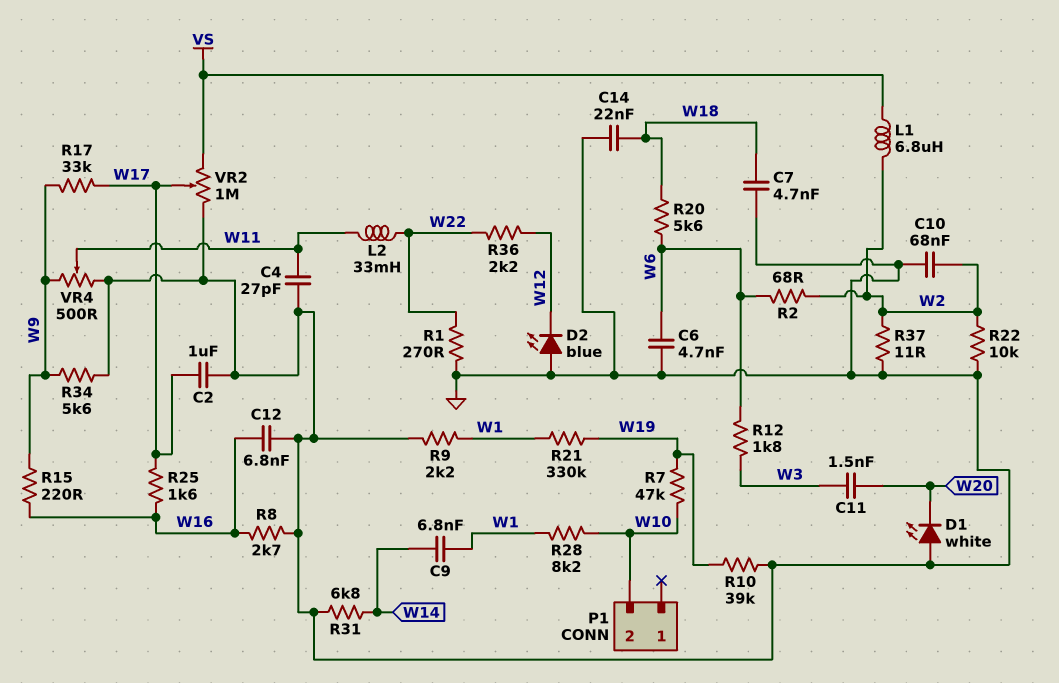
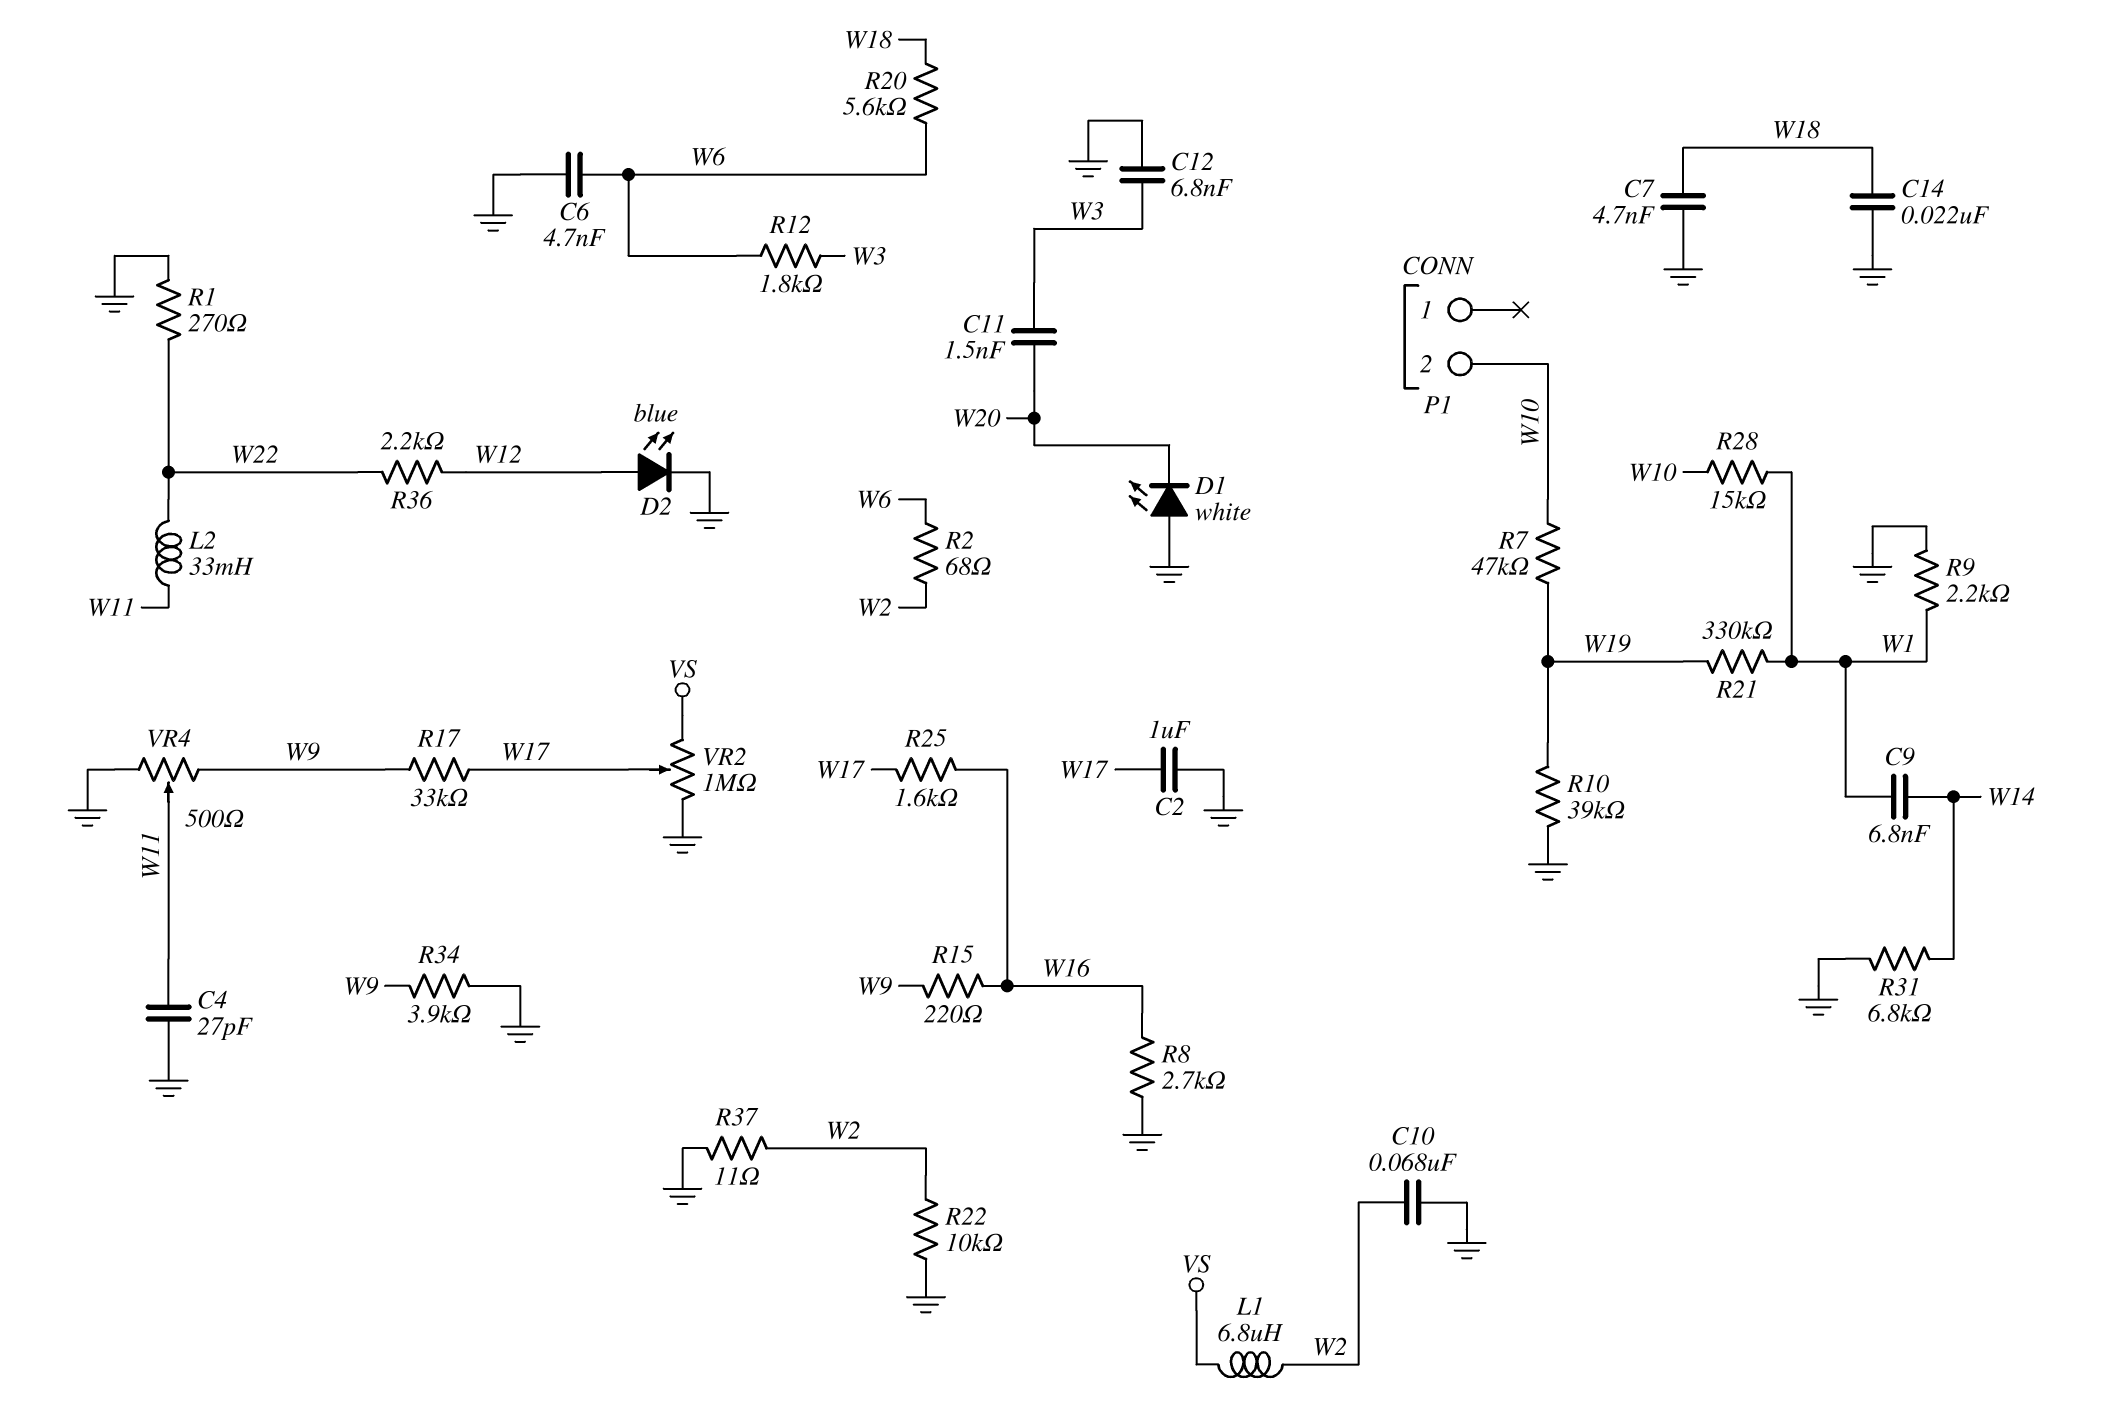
C12: 6.8nF (GND, W16) -> 6.8nF (GND, W3)
D2: LED blue (A GND, K W12) -> LED blue (A W12, K GND)
R28: 8.2k (W1, W10) -> 15k (W1, W10)
R34: 5.6k (GND, W9) -> 3.9k (GND, W9)

